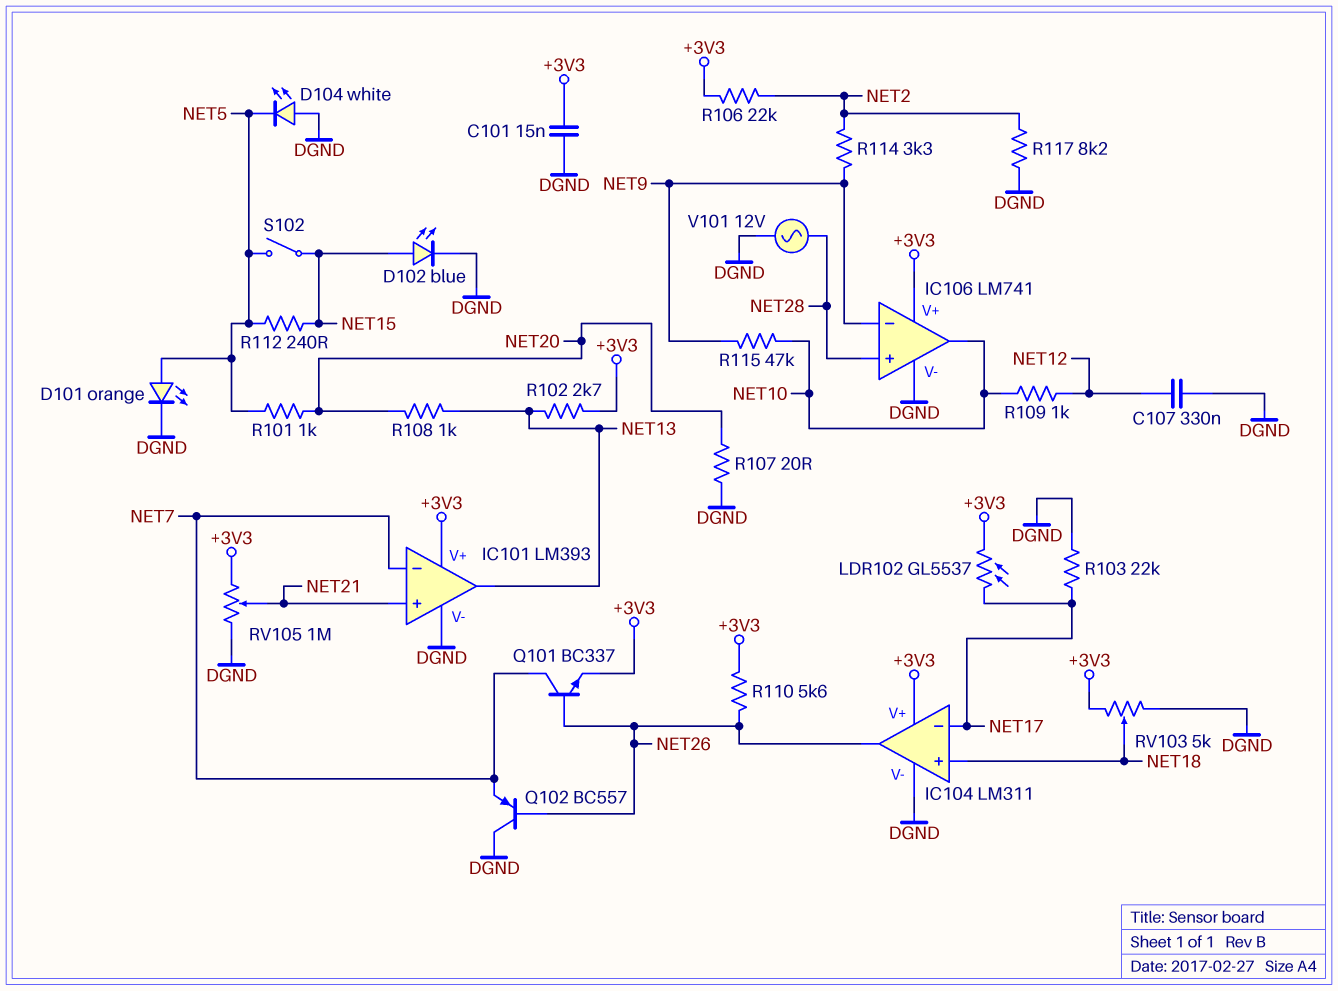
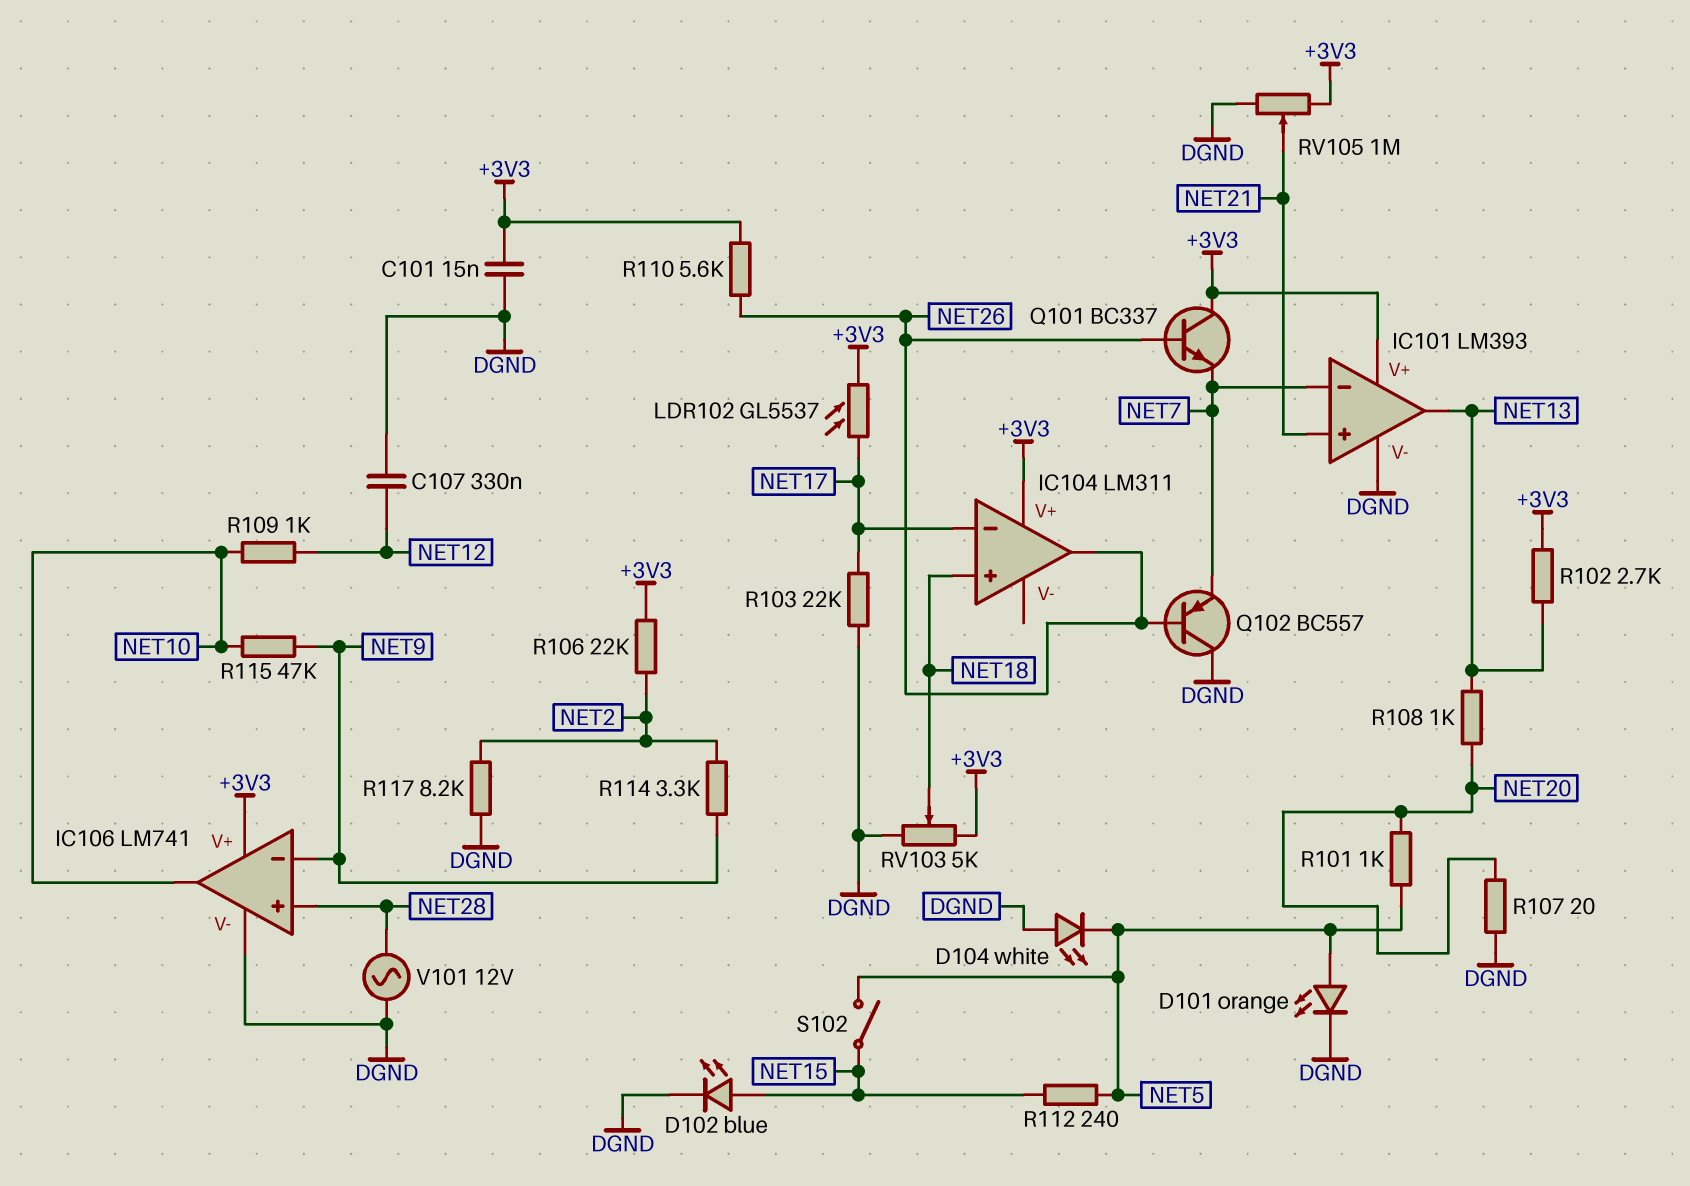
IC104 pin V-: DGND -> none
Q101: NPN BC337 (B NET26, C NET7, E +3V3) -> NPN BC337 (B NET26, C +3V3, E NET7)

